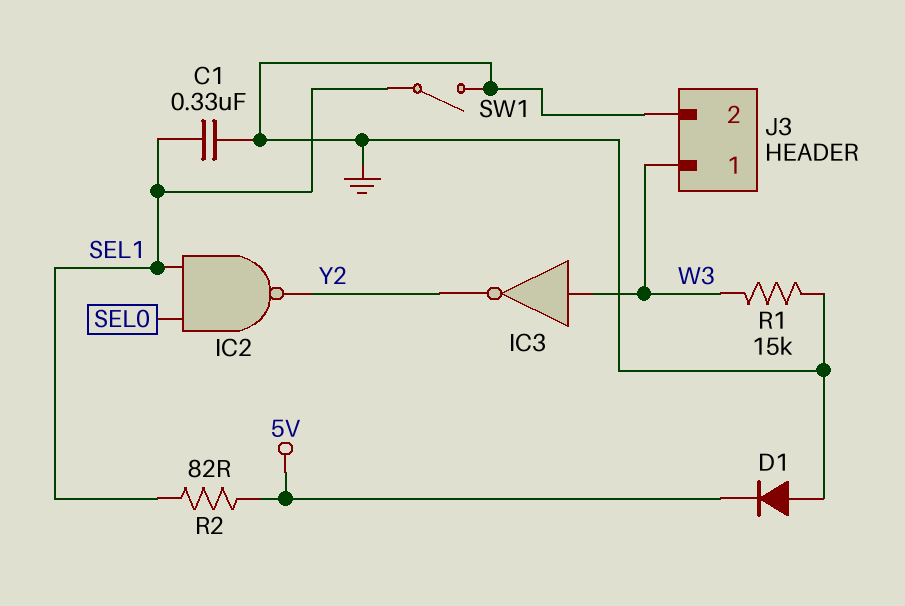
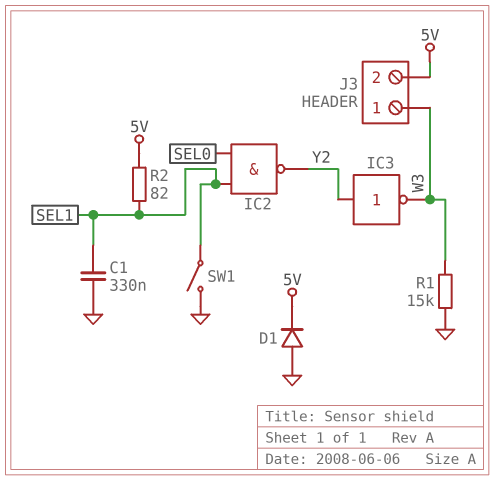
IC3: NOT (in W3, out Y2) -> NOT (in Y2, out W3)
J3 pin 2: GND -> 5V

